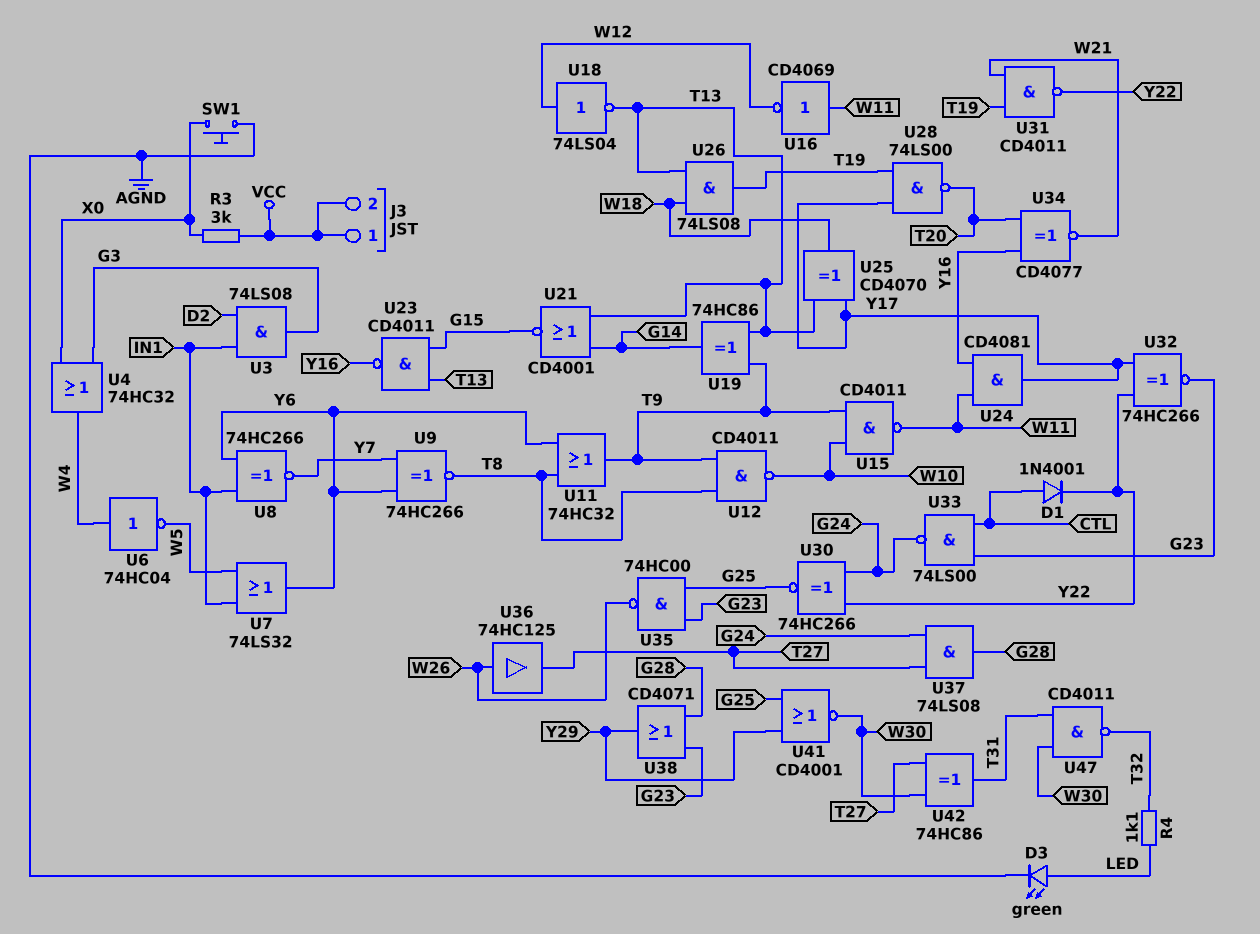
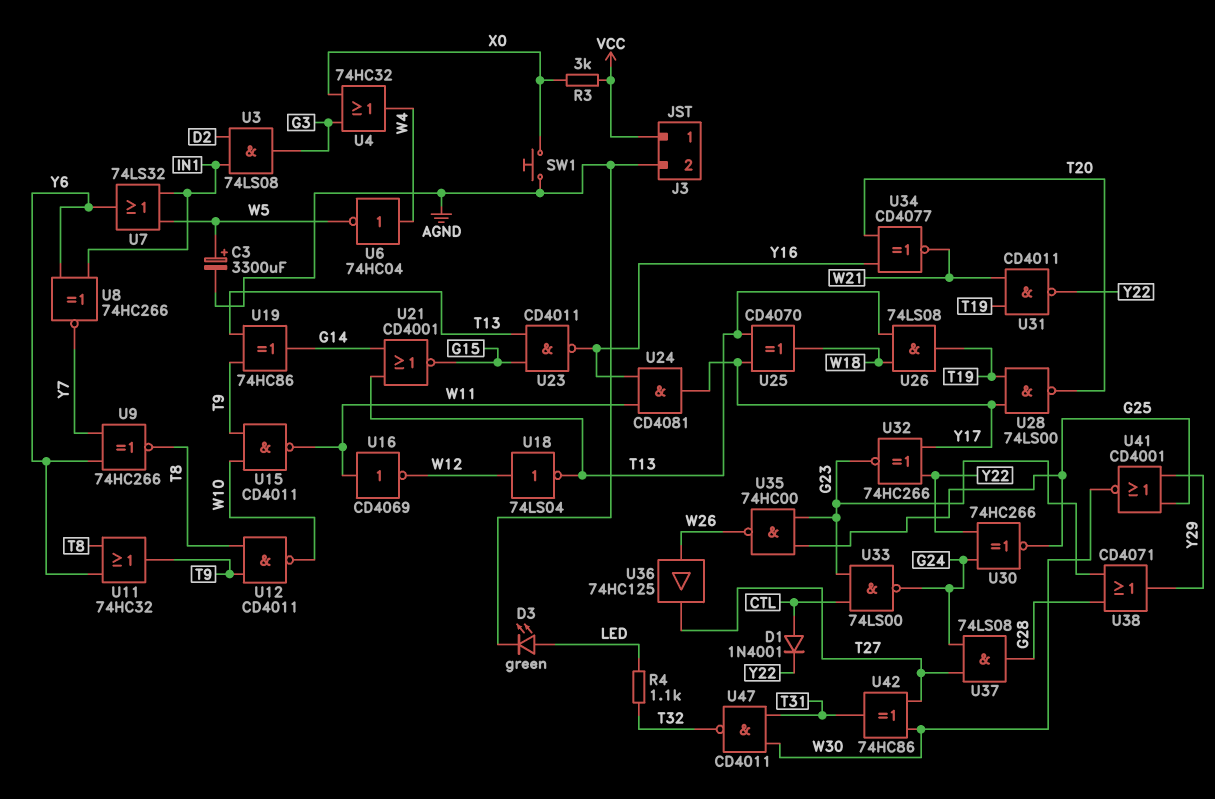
C3: none -> 3300uF (plus W5, minus AGND)
J3 pin 2: VCC -> AGND

